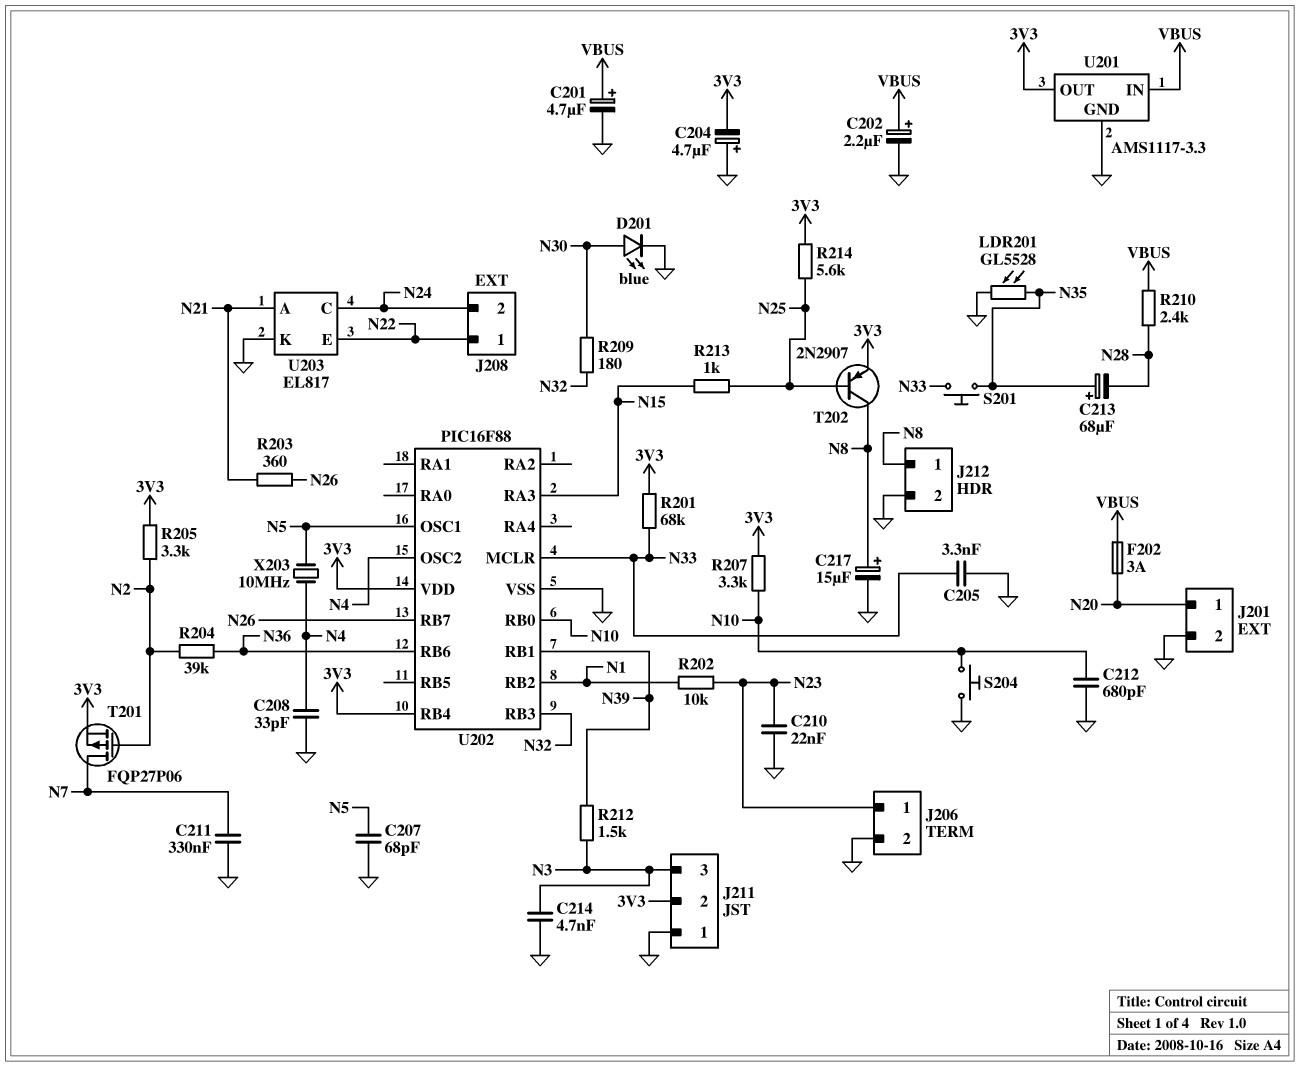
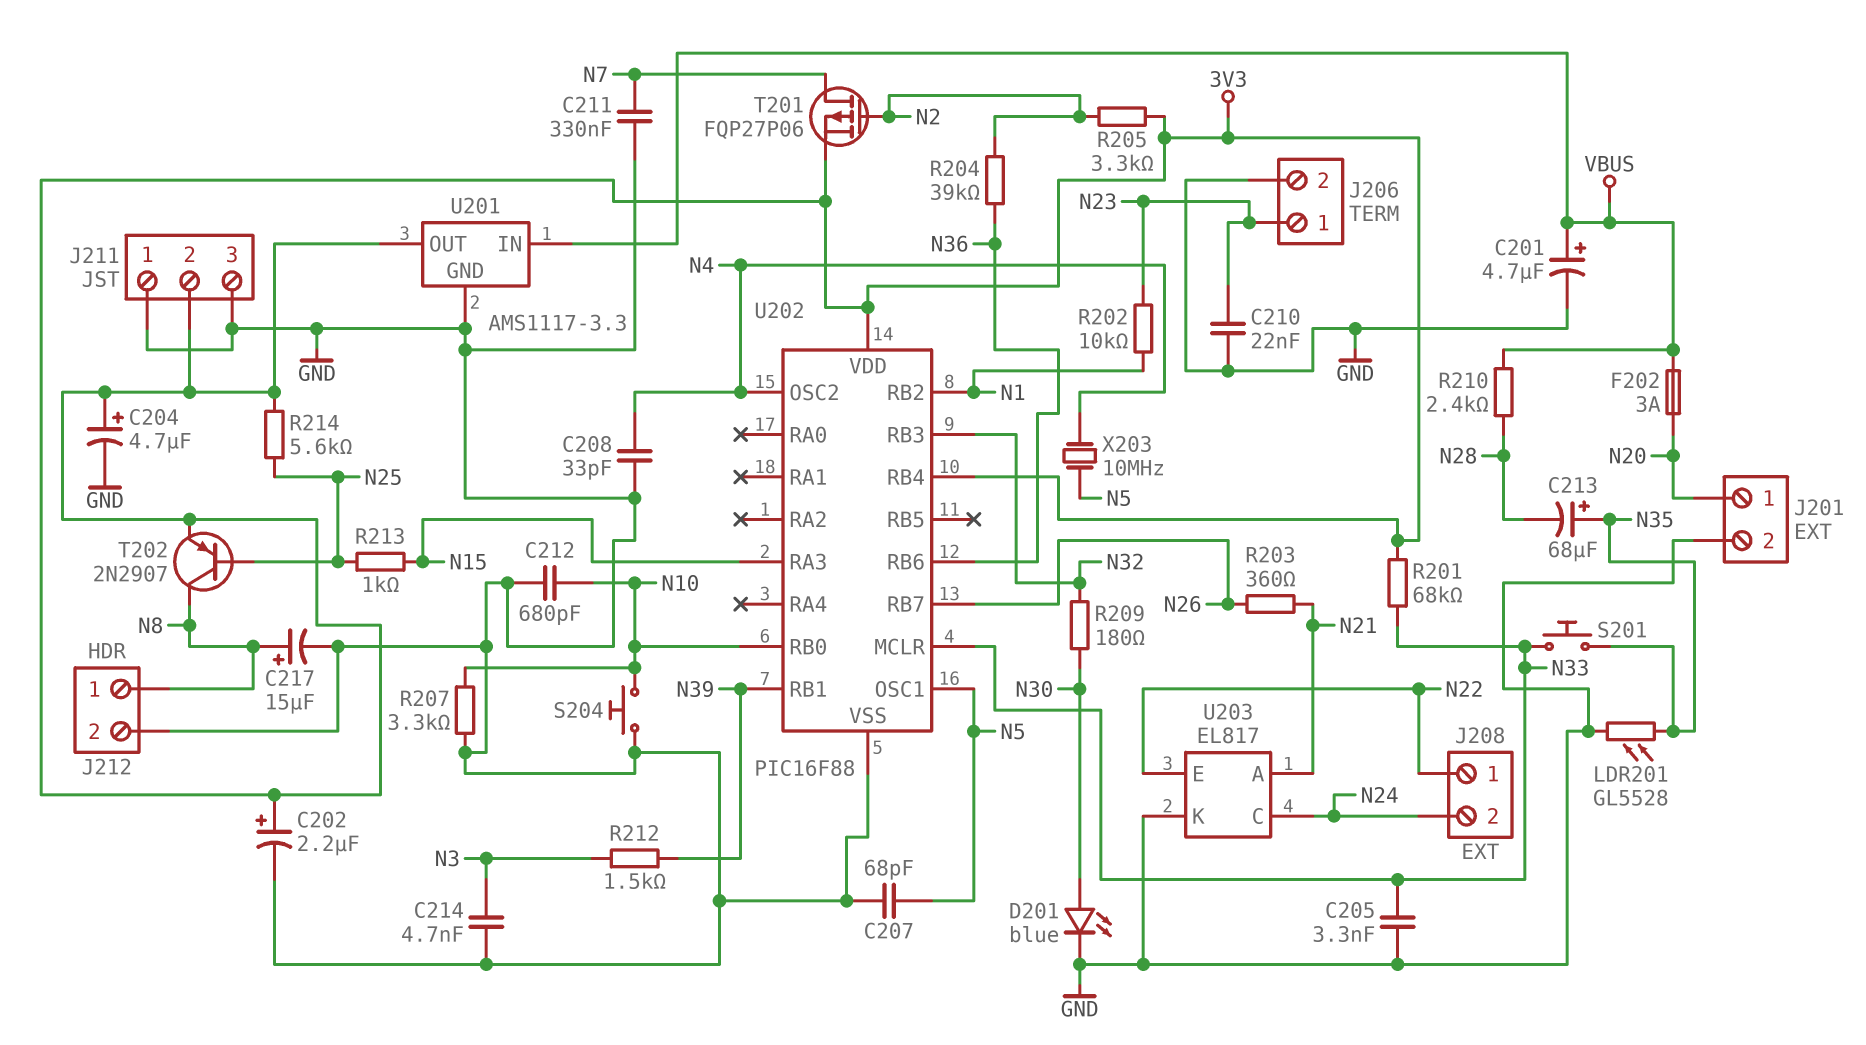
C202: 2.2uF (plus VBUS, minus GND) -> 2.2uF (plus 3V3, minus GND)
C204: 4.7uF (plus GND, minus 3V3) -> 4.7uF (plus 3V3, minus GND)
J211 pin 3: N3 -> GND
R207: 3.3k (3V3, N10) -> 3.3k (GND, N10)

